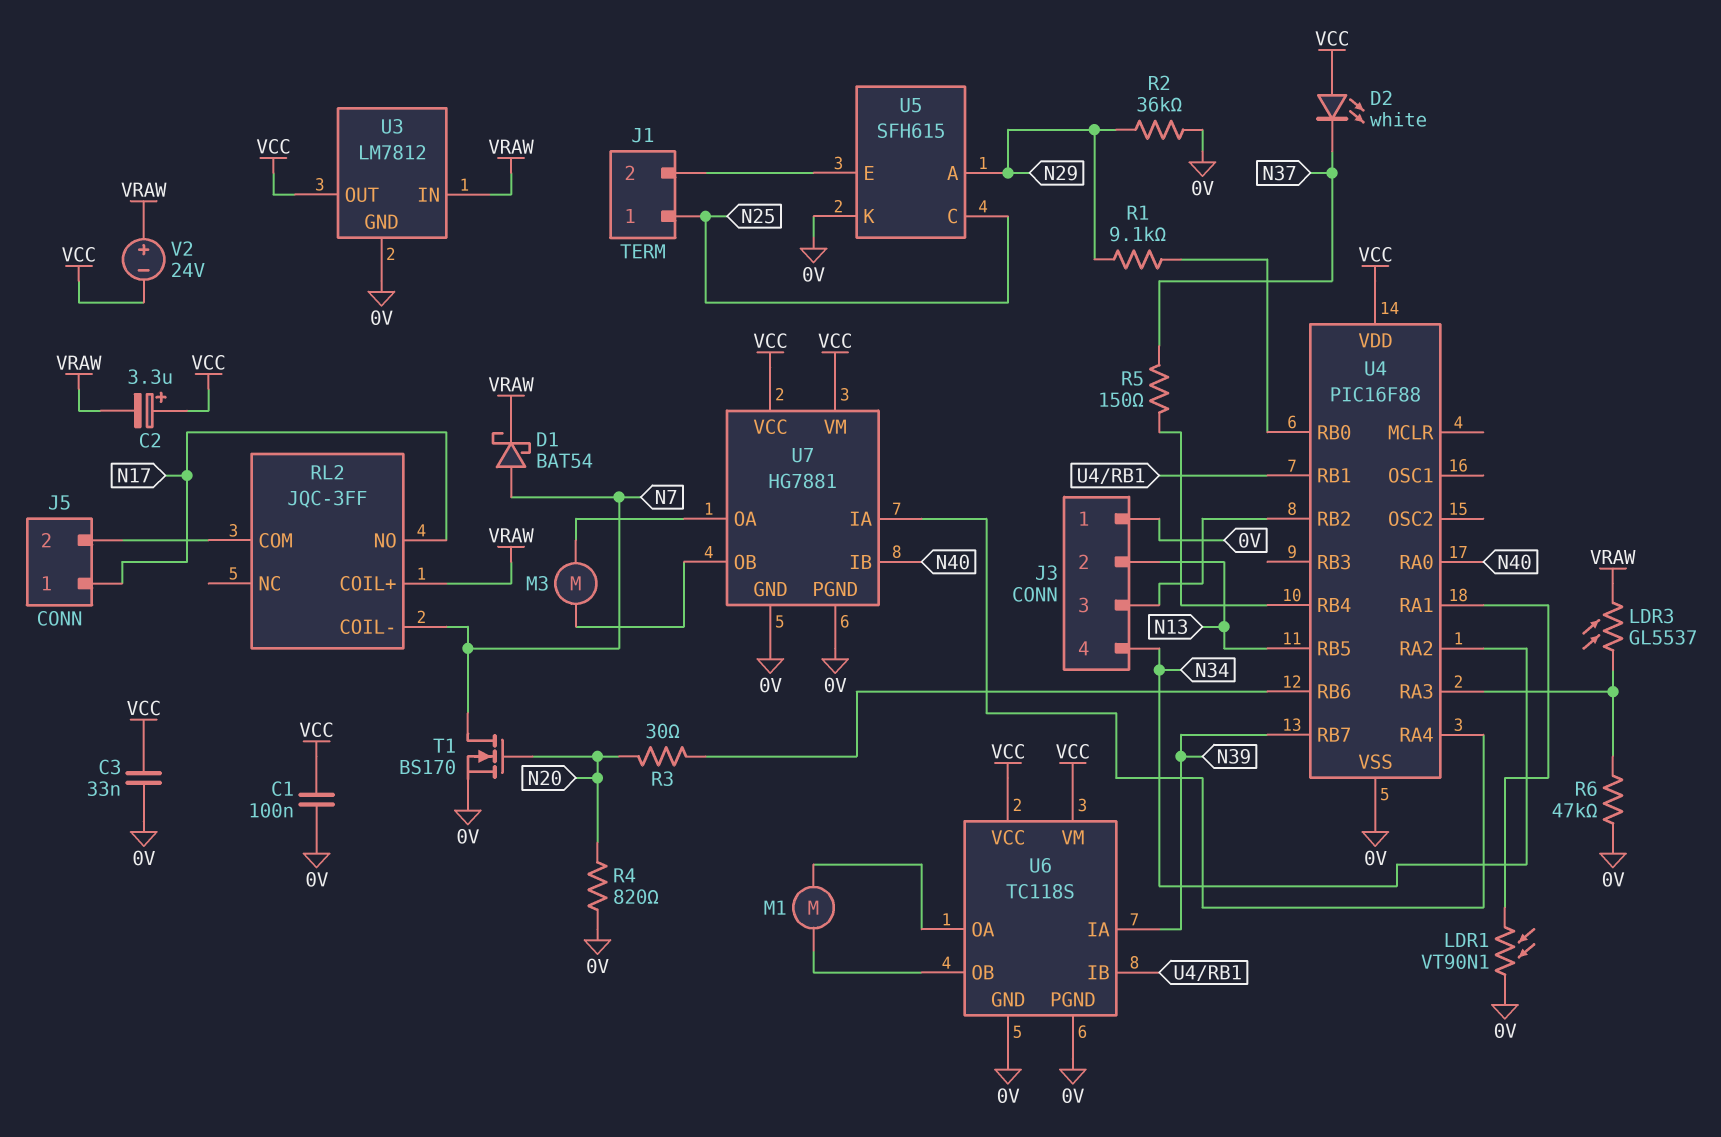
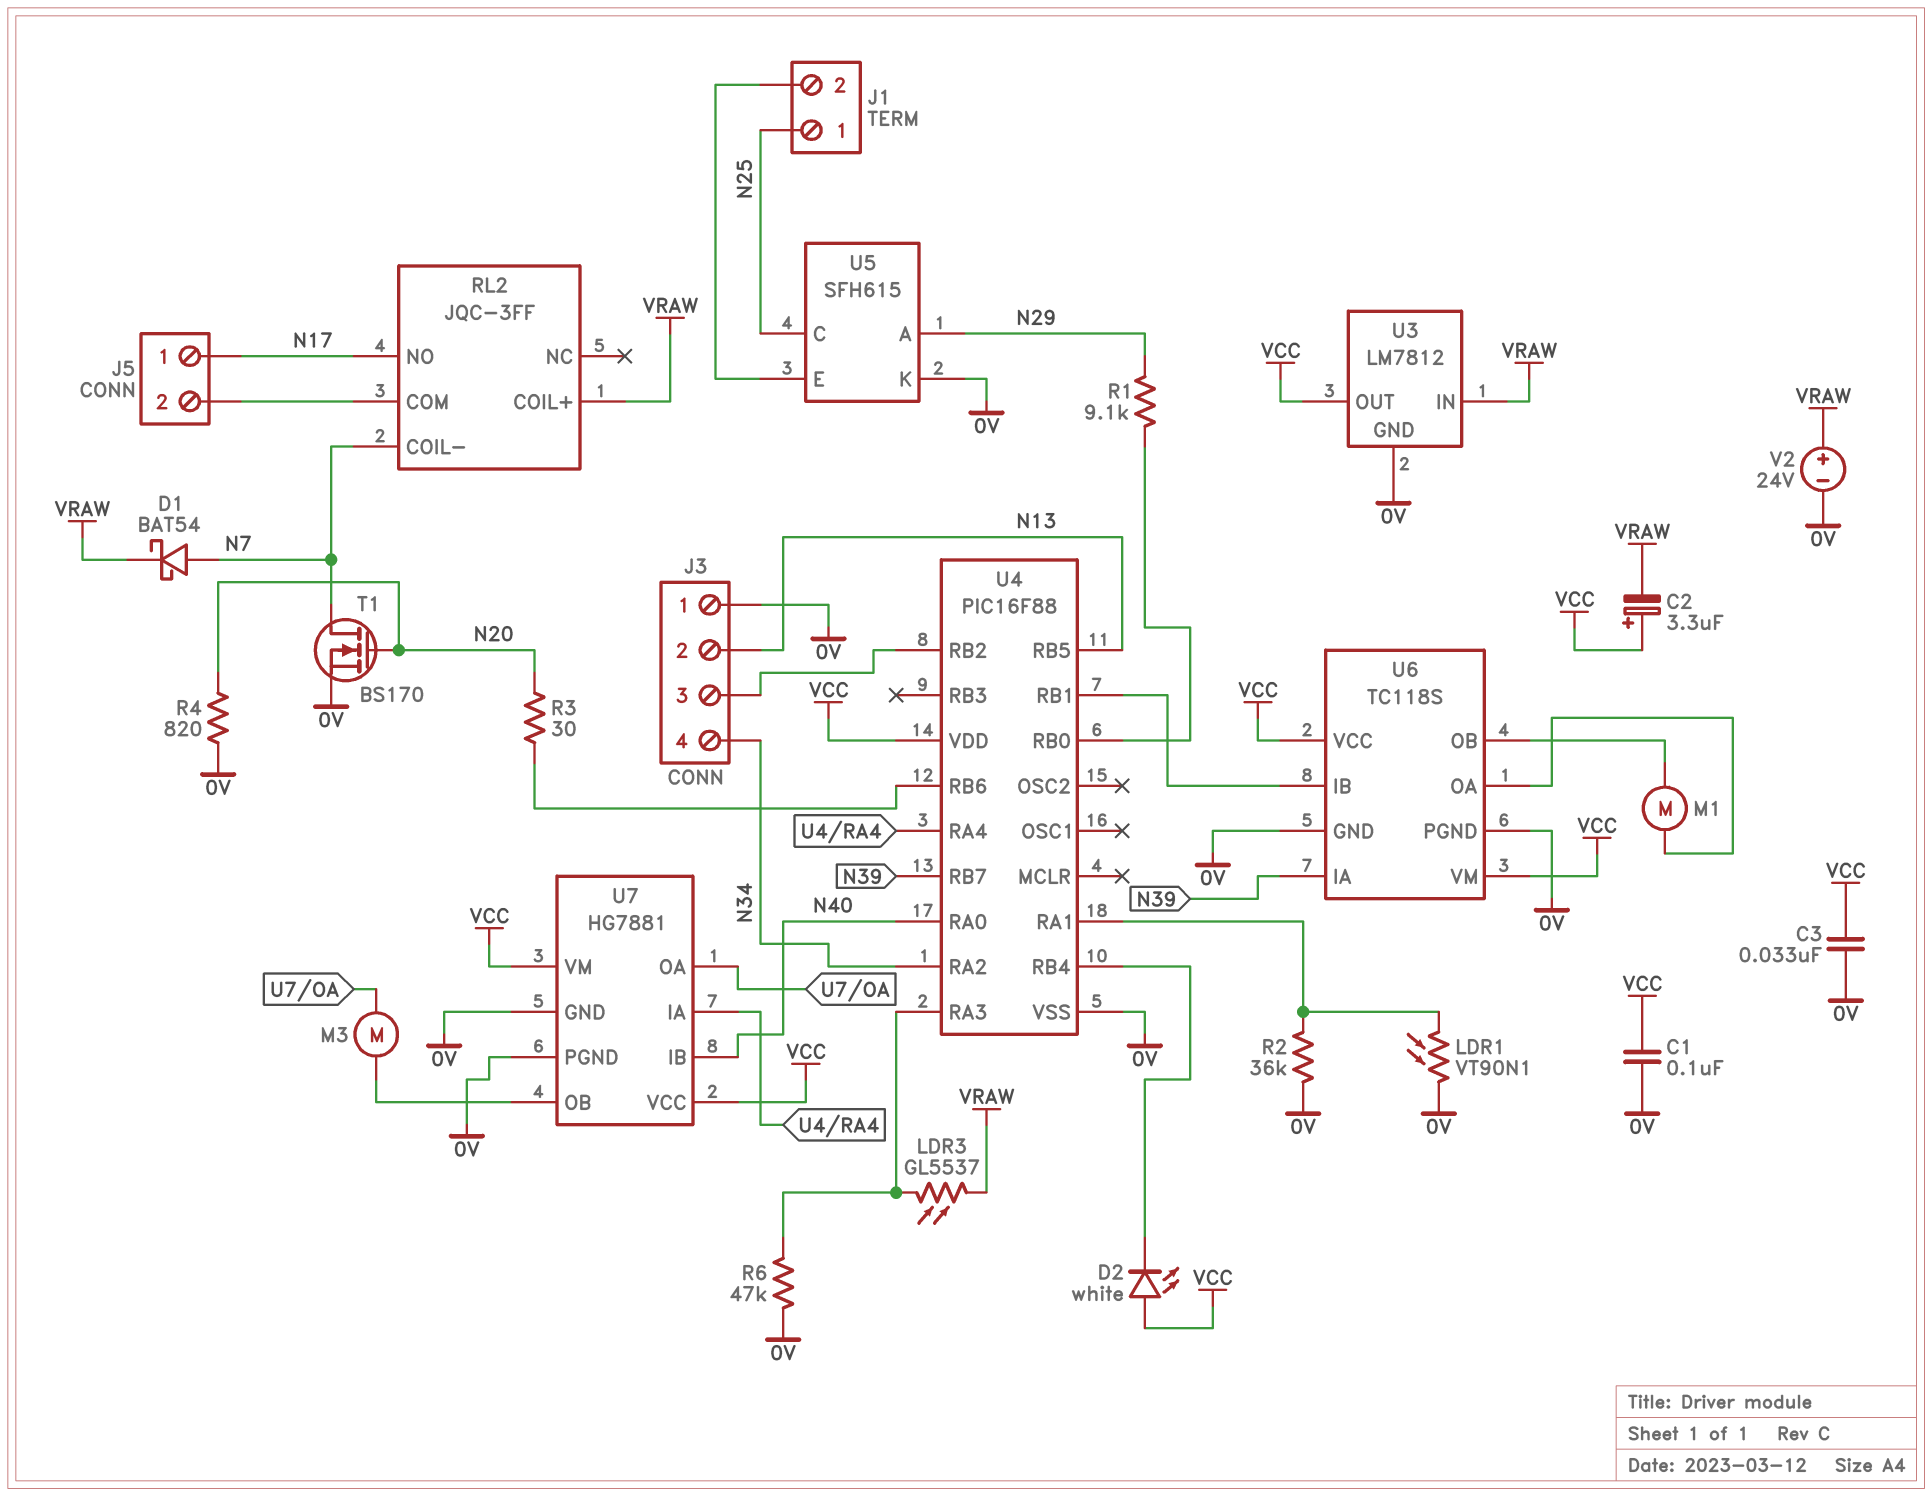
D2: LED white (A VCC, K N37) -> LED white (A VCC, K U4/RB4)
R2: 36k (0V, N29) -> 36k (0V, U4/RA1)
R5: 150 (N37, U4/RB4) -> none
V2: 24V (plus VRAW, minus VCC) -> 24V (plus VRAW, minus 0V)

